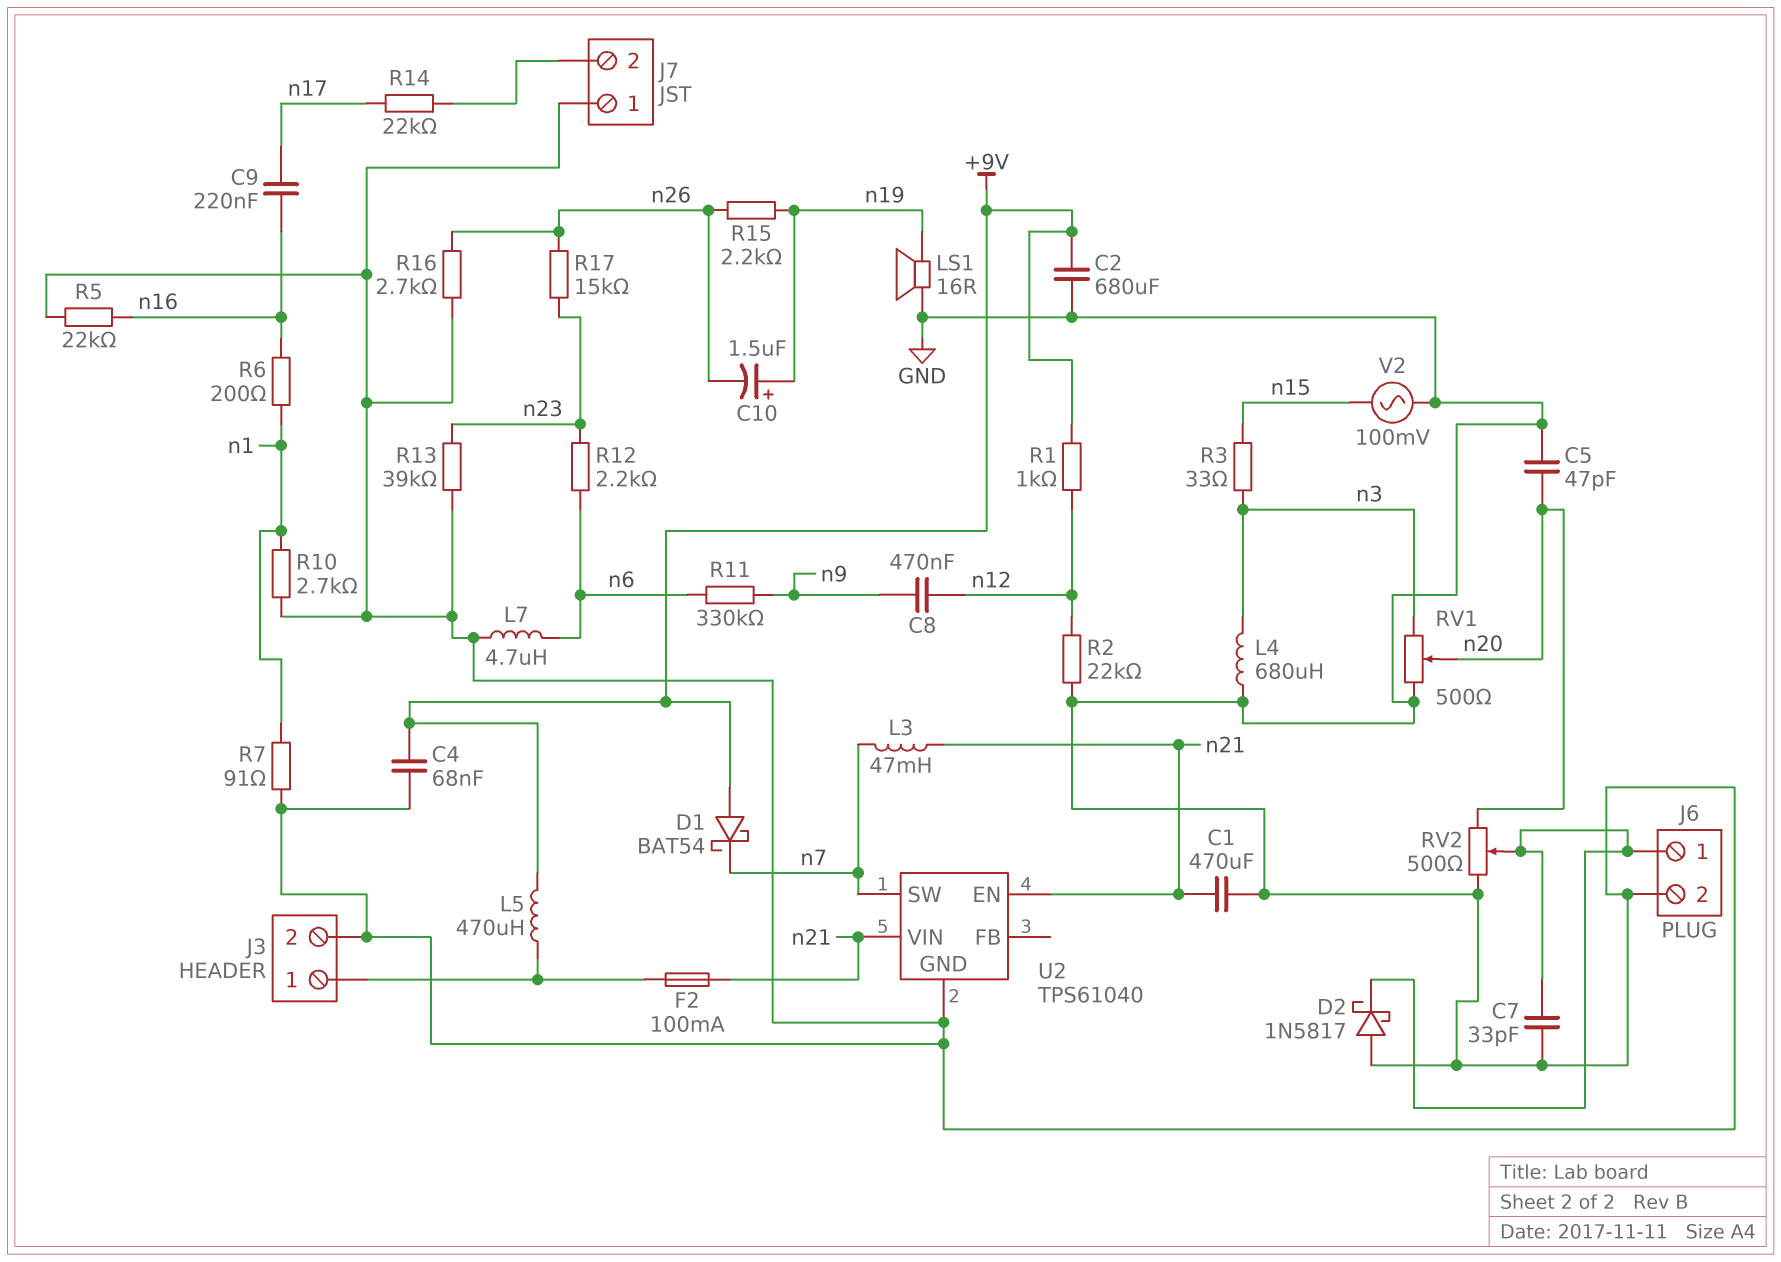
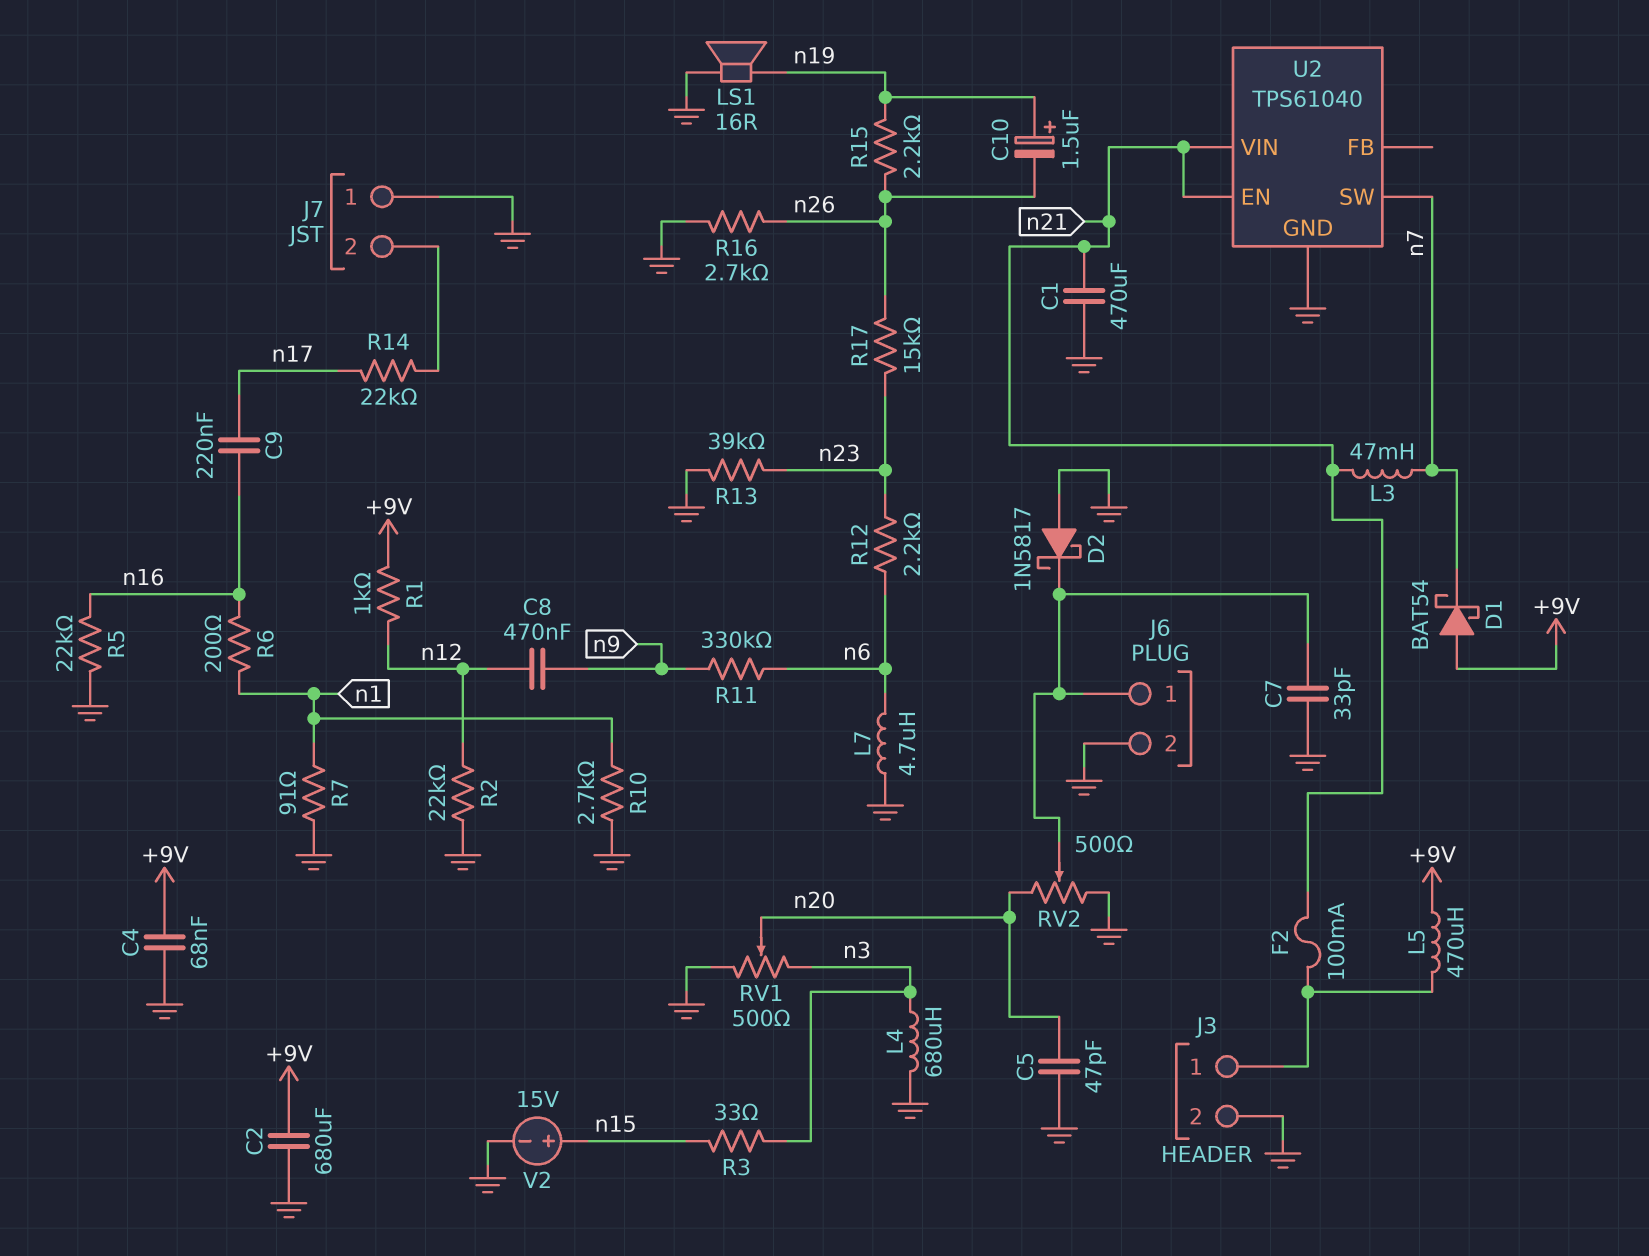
V2: AC 100mV (GND, n15) -> 15V (plus n15, minus GND)

